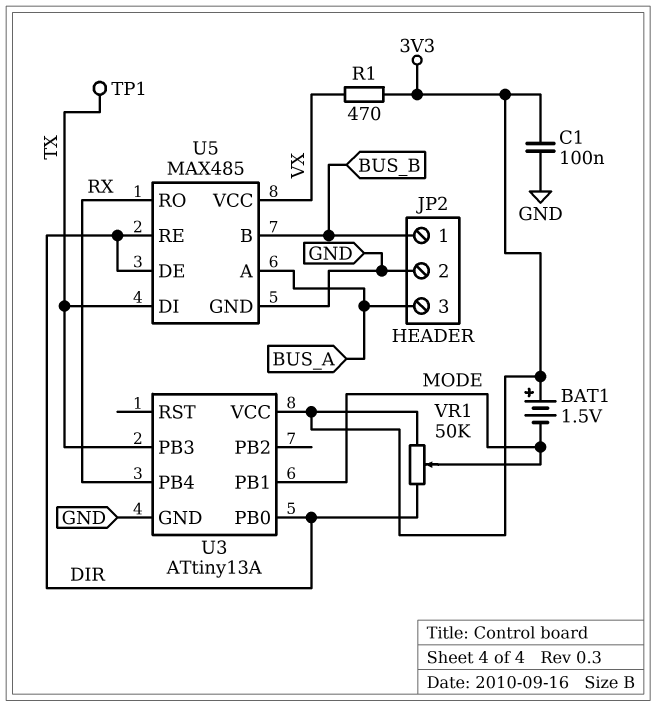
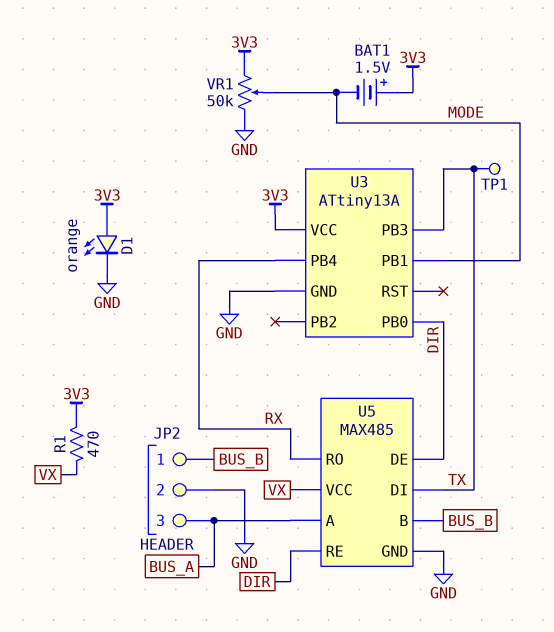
C1: 100nF (3V3, GND) -> none
D1: none -> LED orange (A 3V3, K GND)
VR1: 50k (3V3, DIR, wiper MODE) -> 50k (3V3, GND, wiper MODE)

